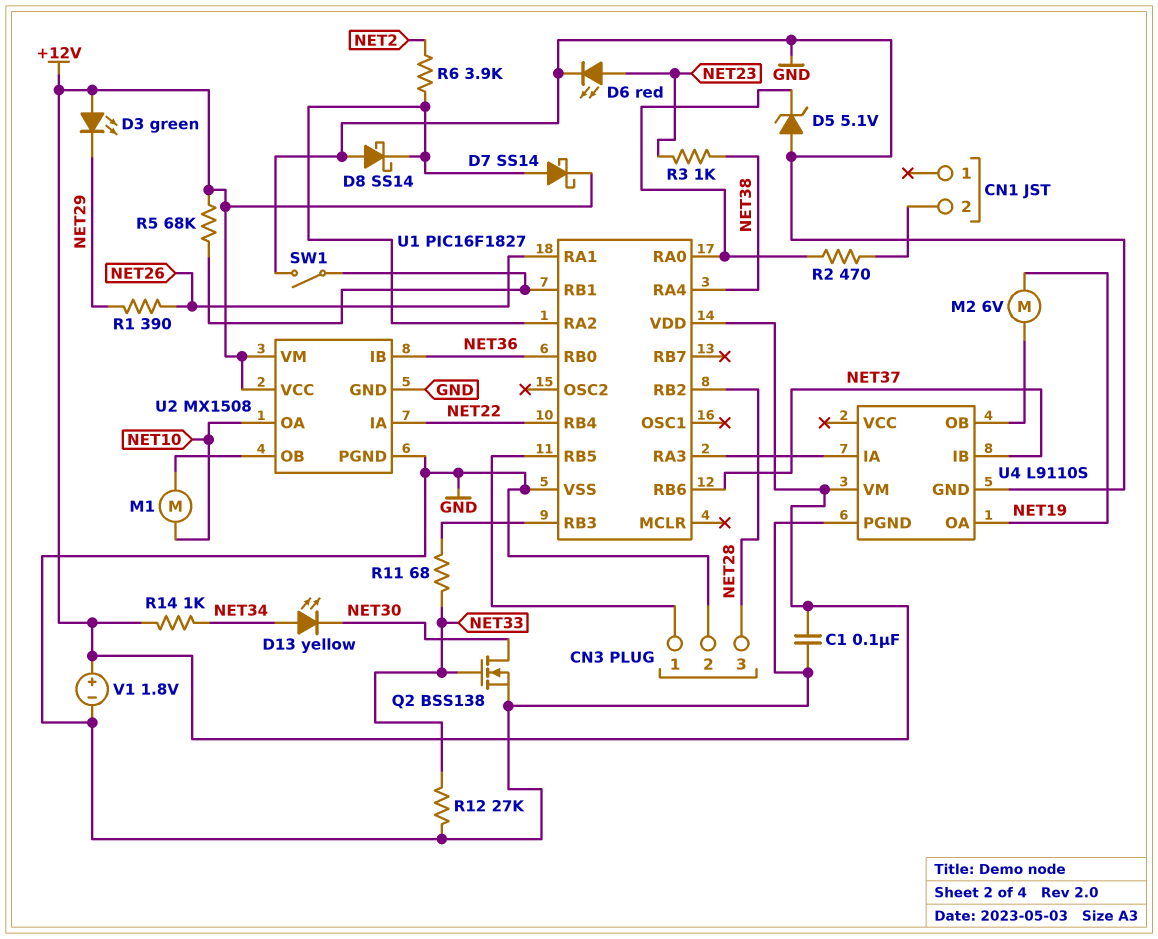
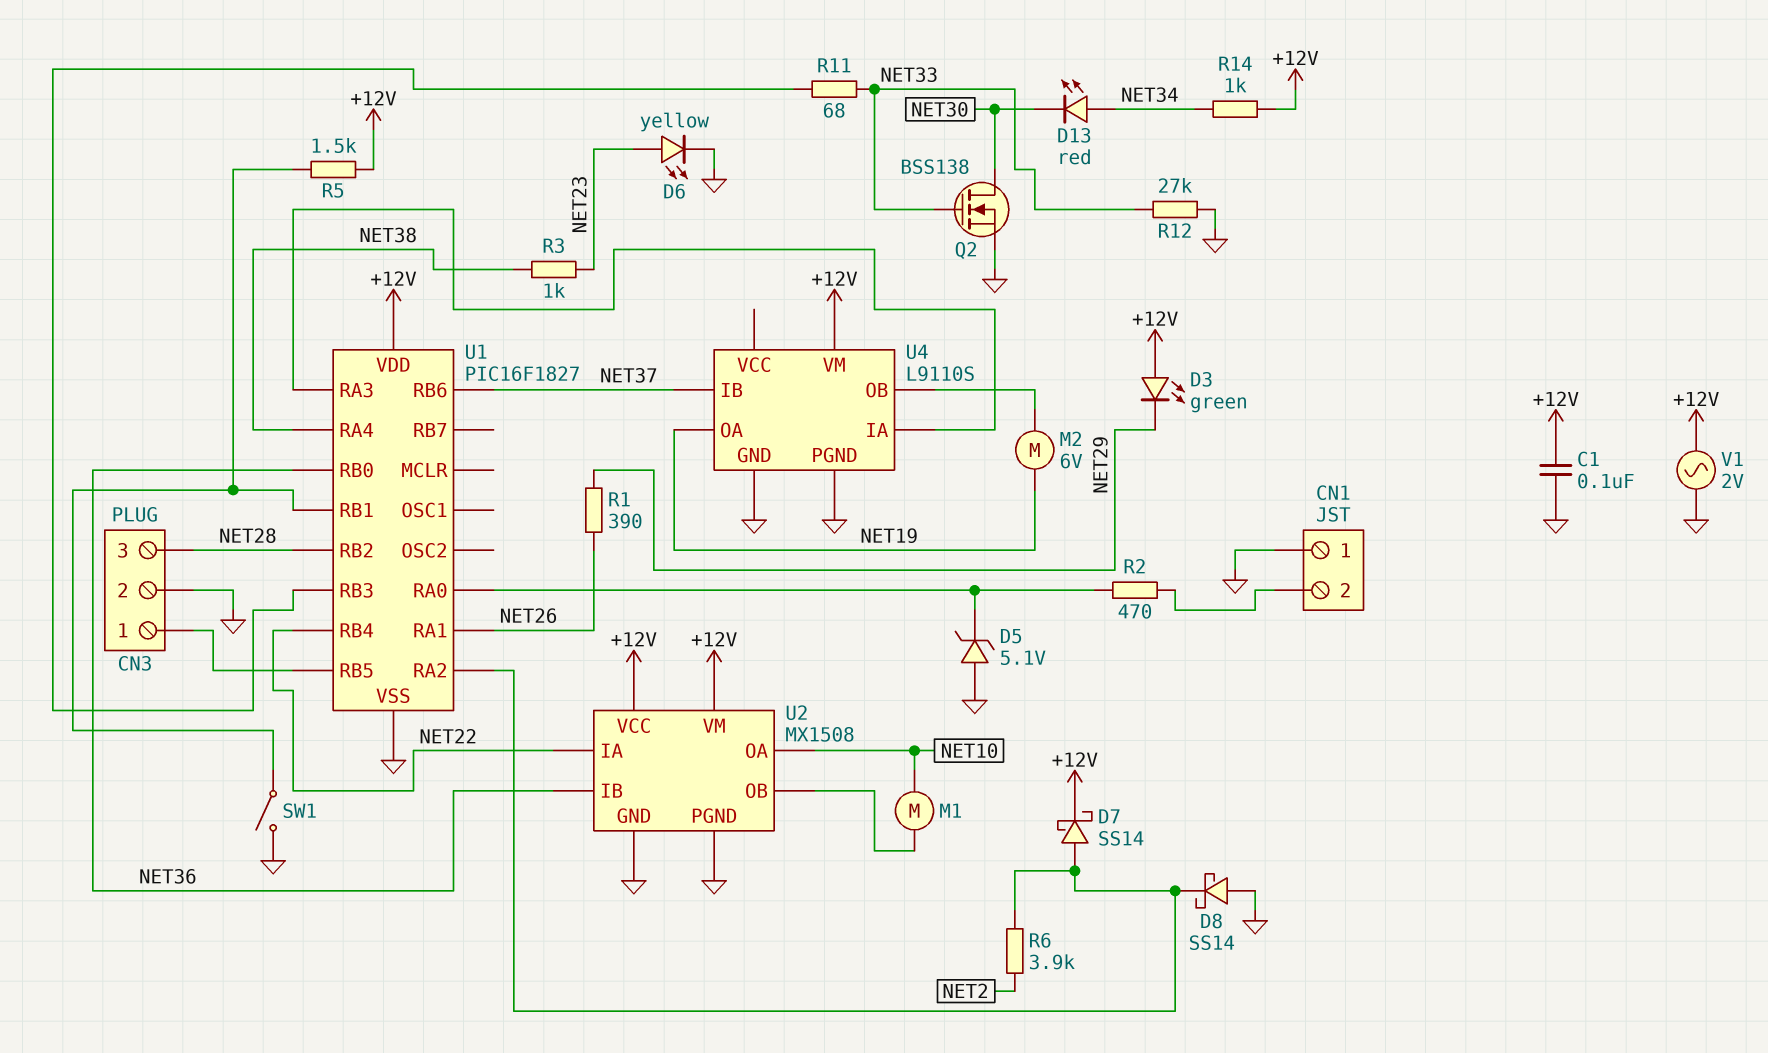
CN1 pin 1: none -> GND
D6: LED red (A NET23, K GND) -> LED yellow (A NET23, K GND)
D13: LED yellow (A NET34, K NET30) -> LED red (A NET34, K NET30)
R5: 68k (+12V, U1/RB1) -> 1.5k (+12V, U1/RB1)
V1: 1.8V (plus +12V, minus GND) -> AC 2V (+12V, GND)

